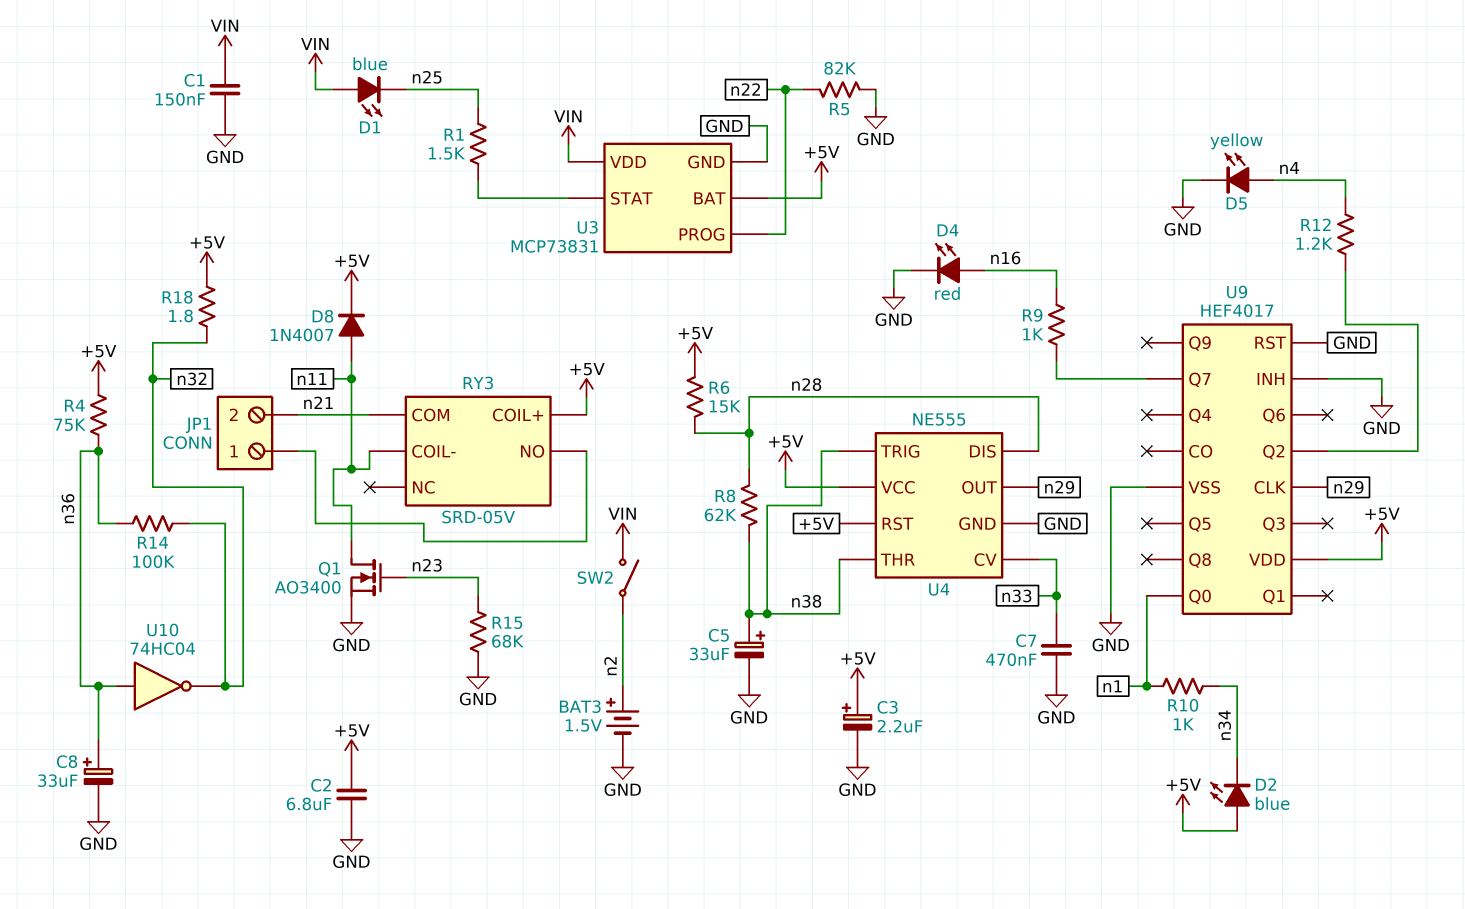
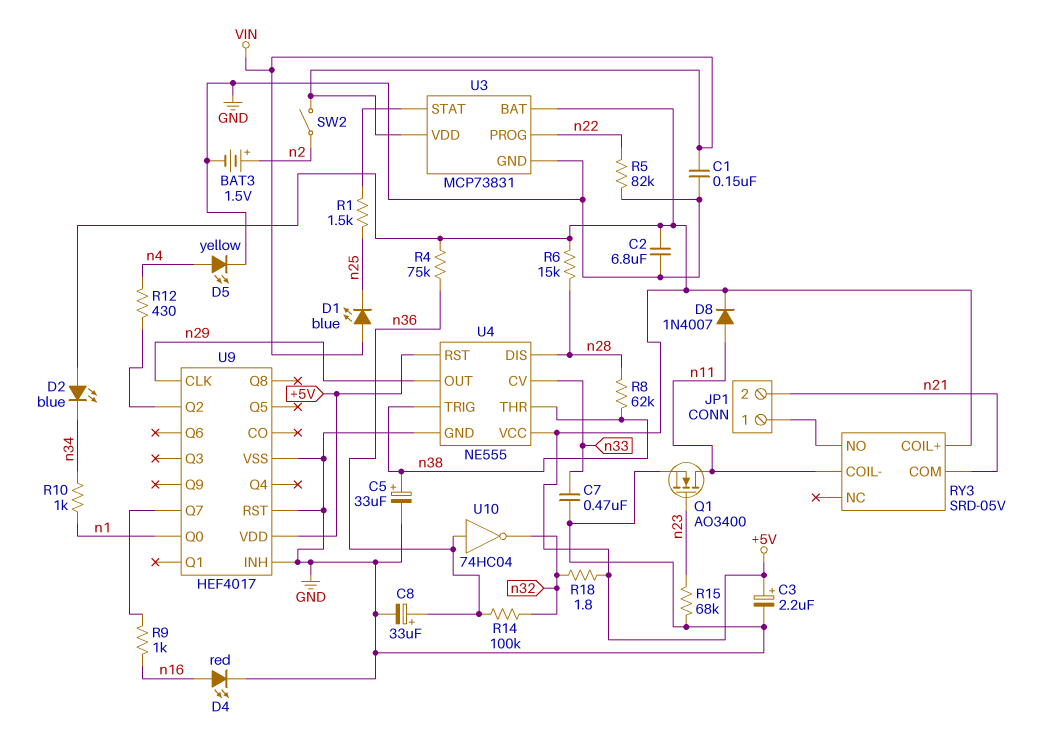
R12: 1.2k (U9/Q2, n4) -> 430 (U9/Q2, n4)

